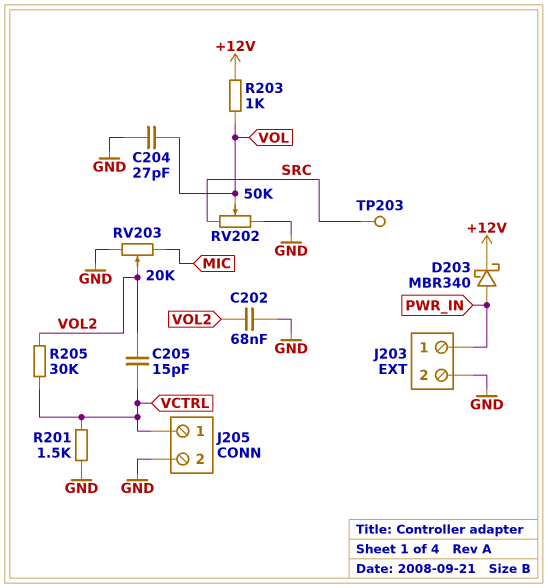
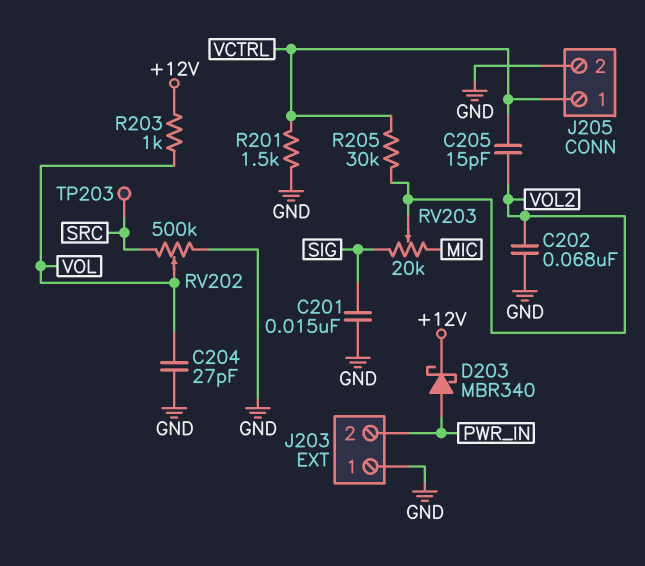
C201: none -> 15nF (GND, SIG)
J203 pin 1: PWR_IN -> GND
J203 pin 2: GND -> PWR_IN
RV202: 50k (GND, SRC, wiper VOL) -> 500k (GND, SRC, wiper VOL)
RV203: 20k (GND, MIC, wiper VOL2) -> 20k (MIC, SIG, wiper VOL2)

